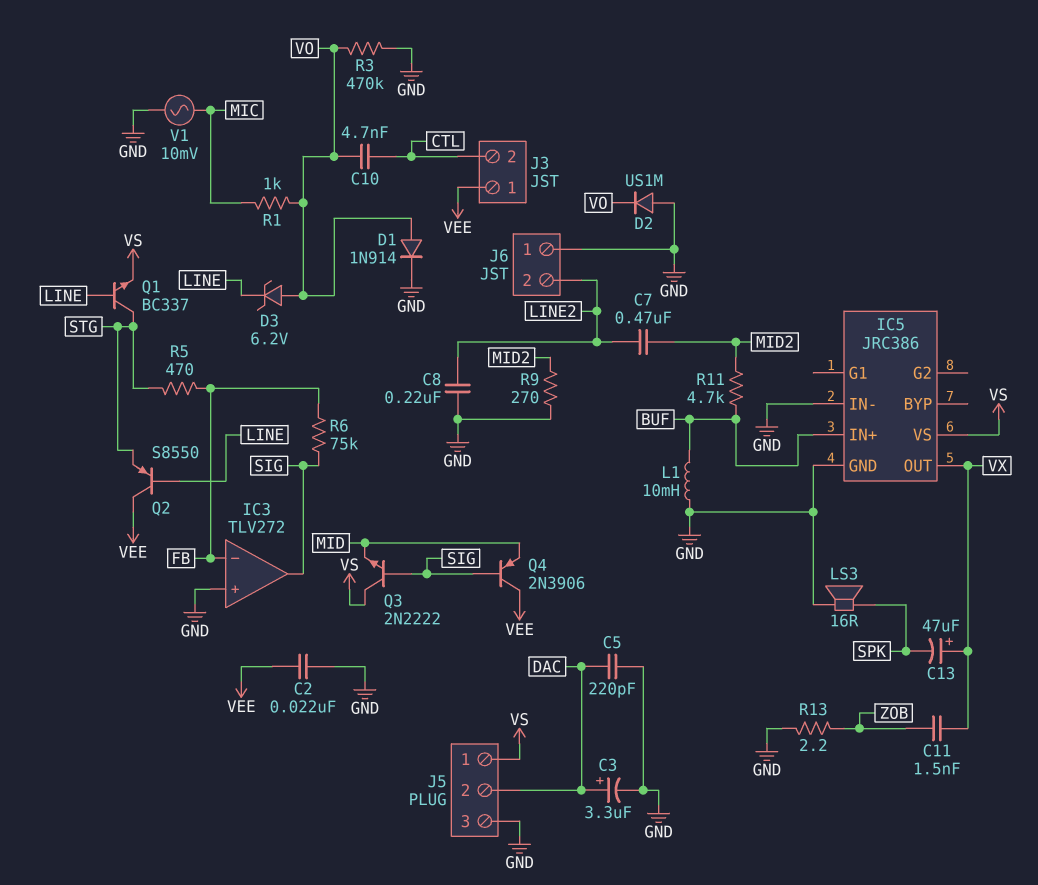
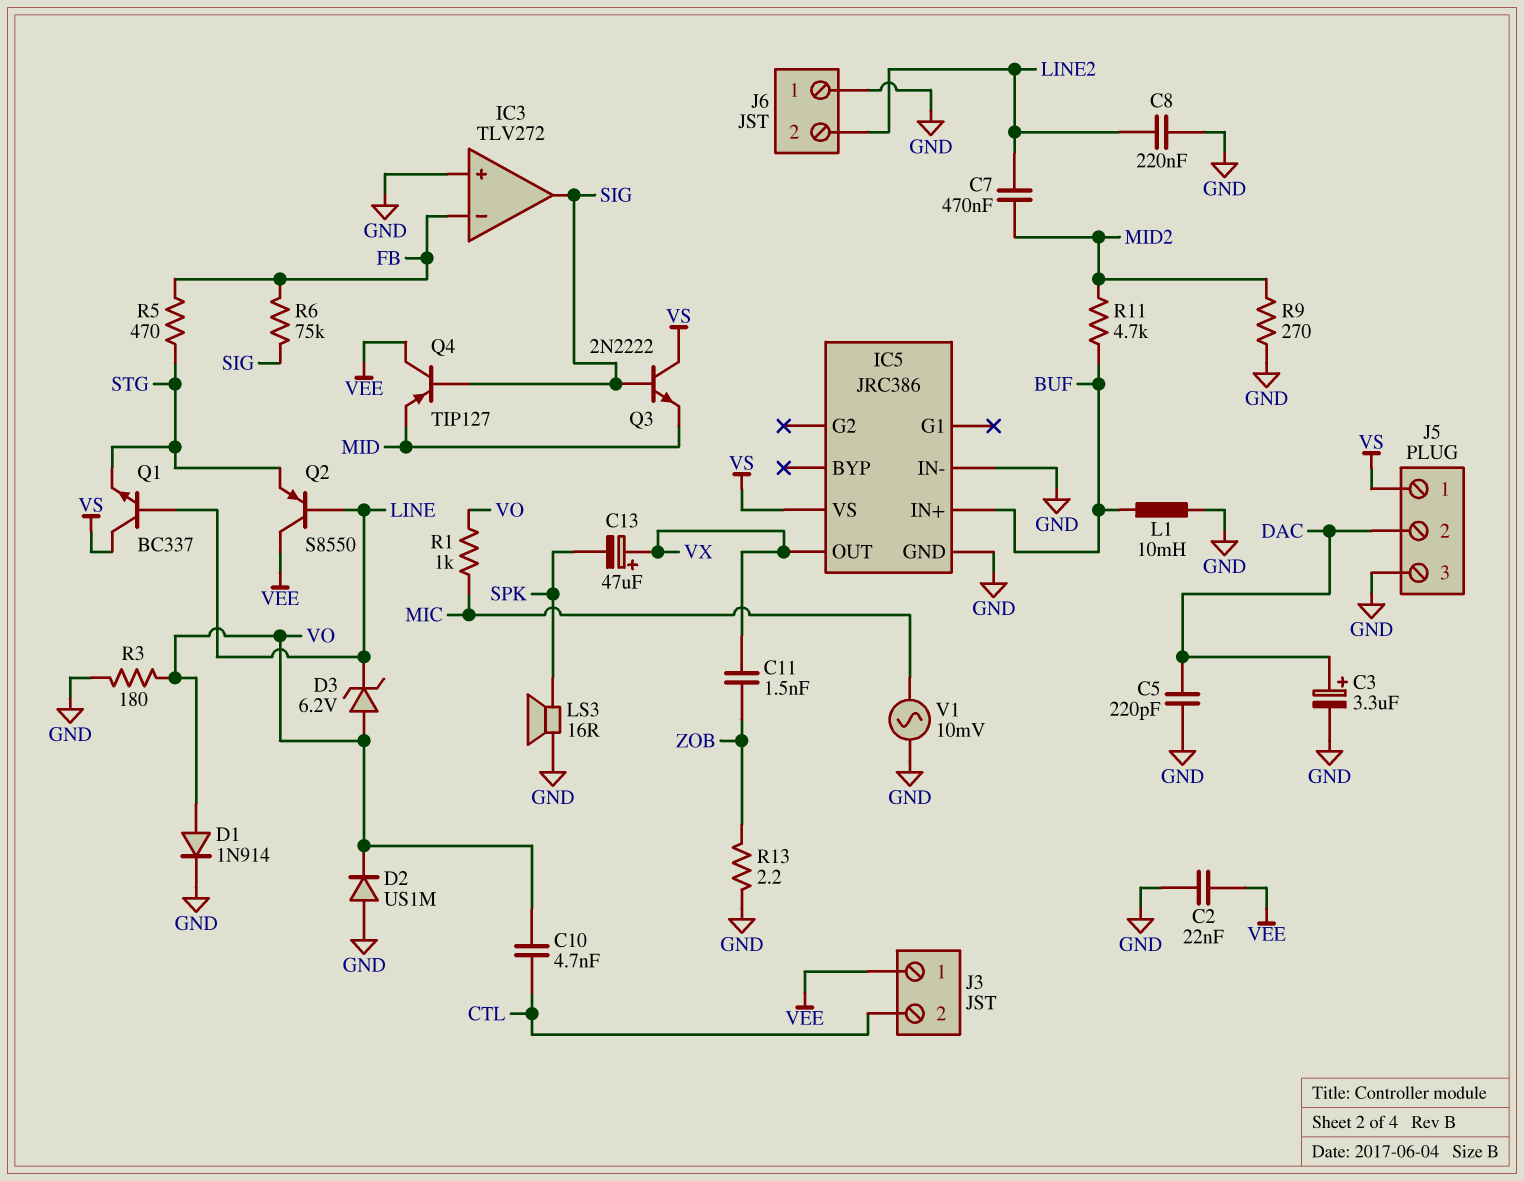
Q1: NPN BC337 (B LINE, C STG, E VS) -> NPN BC337 (B LINE, C VS, E STG)
Q4: PNP 2N3906 (B SIG, C VEE, E MID) -> PNP TIP127 (B SIG, C VEE, E MID)
R3: 470k (GND, VO) -> 180 (GND, VO)

